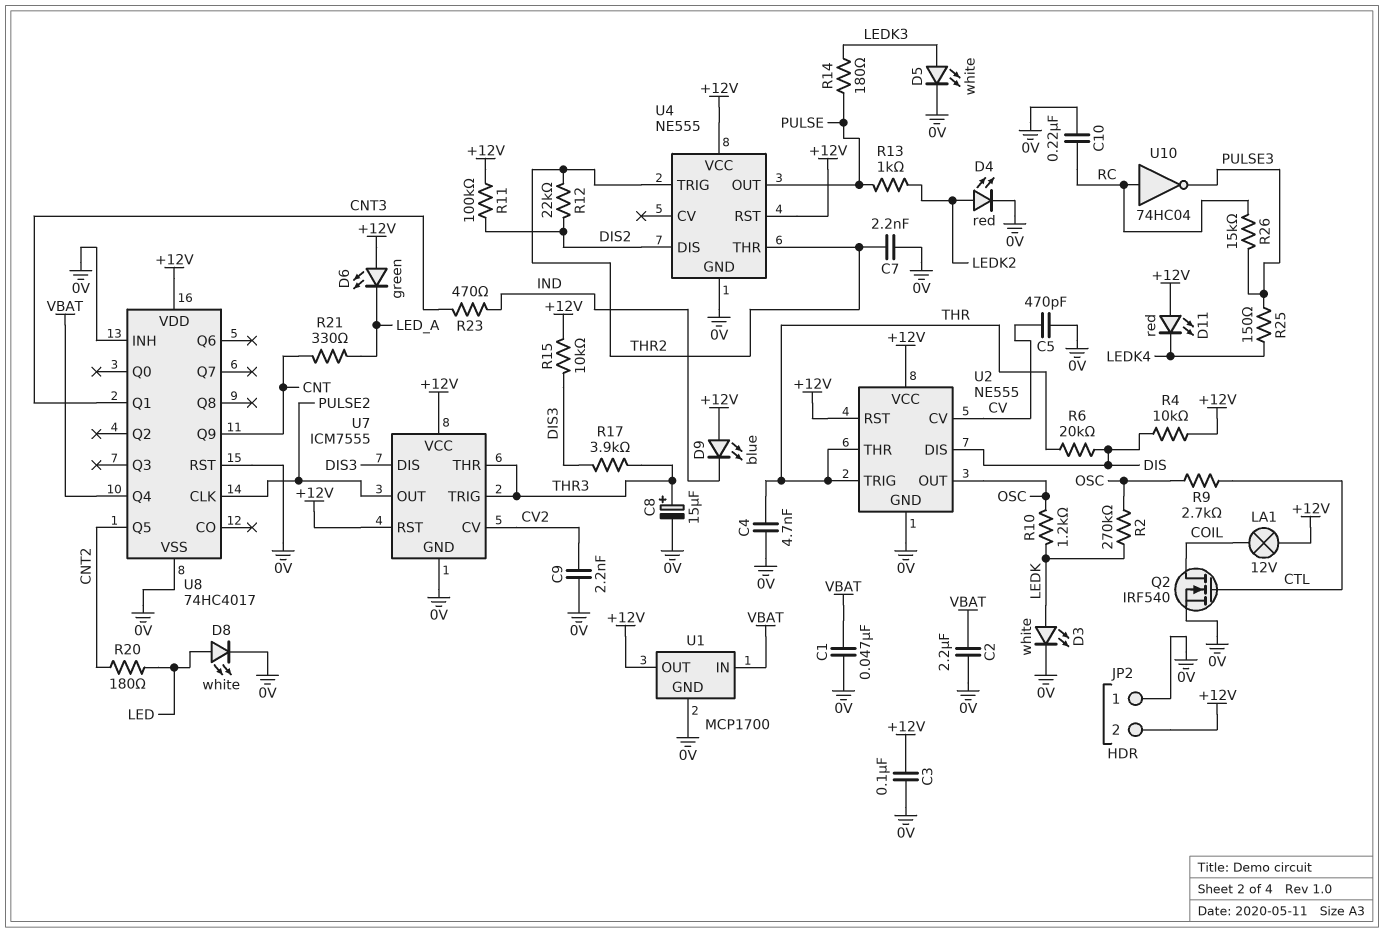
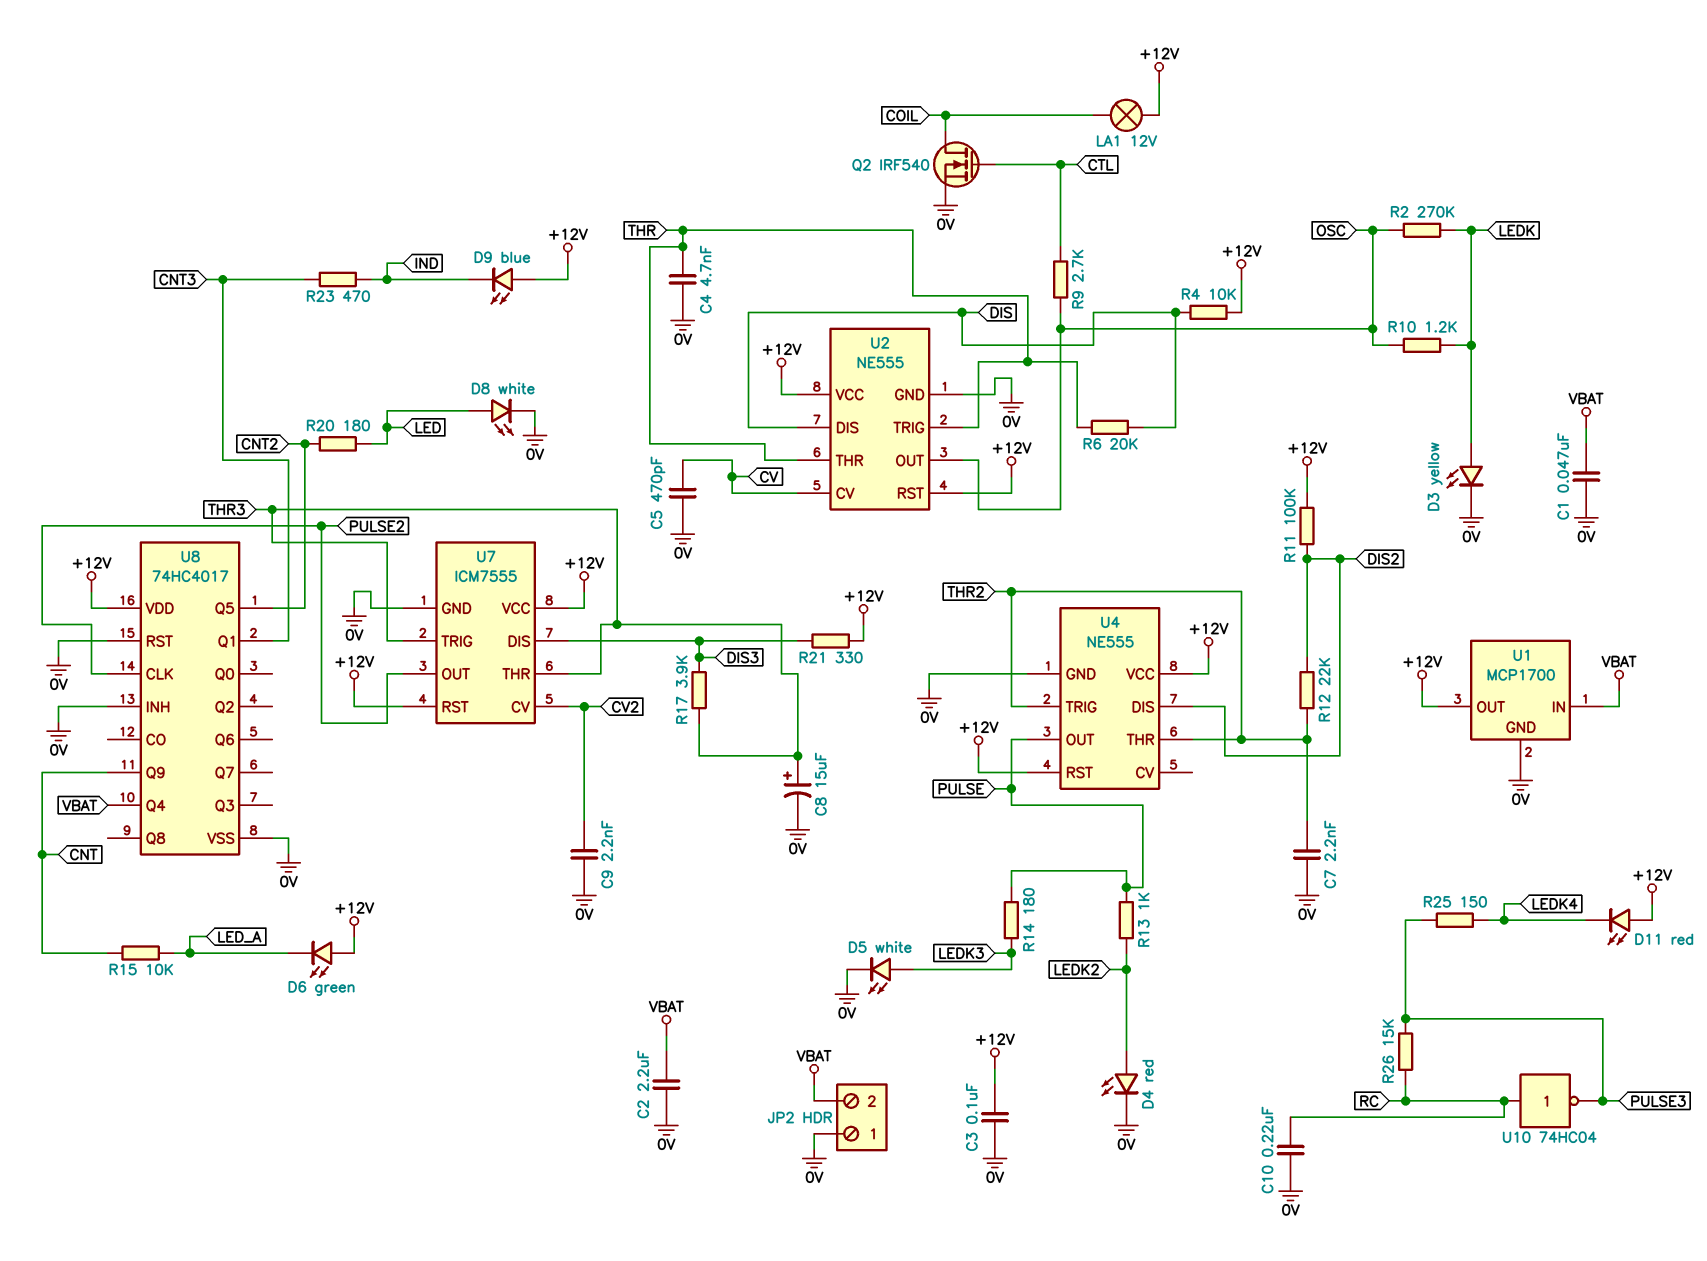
D3: LED white (A LEDK, K 0V) -> LED yellow (A LEDK, K 0V)
JP2 pin 2: +12V -> VBAT
R15: 10k (+12V, DIS3) -> 10k (CNT, LED_A)
R21: 330 (CNT, LED_A) -> 330 (+12V, DIS3)

